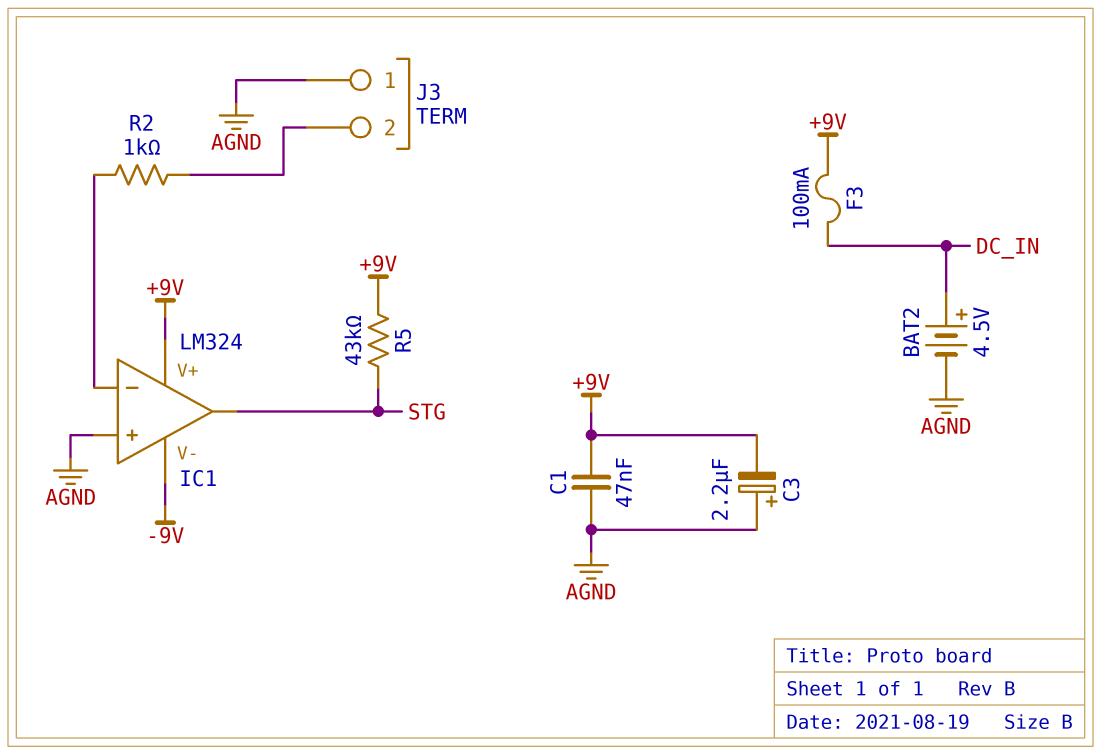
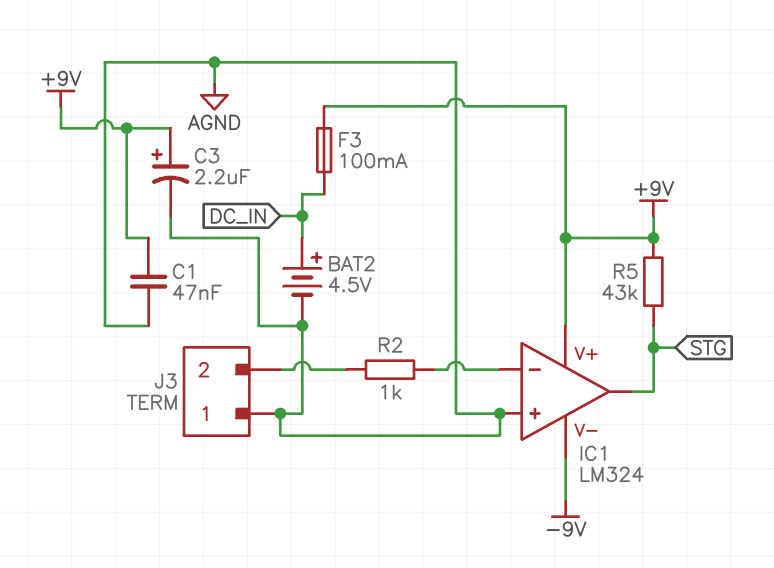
C3: 2.2uF (plus AGND, minus +9V) -> 2.2uF (plus +9V, minus AGND)

